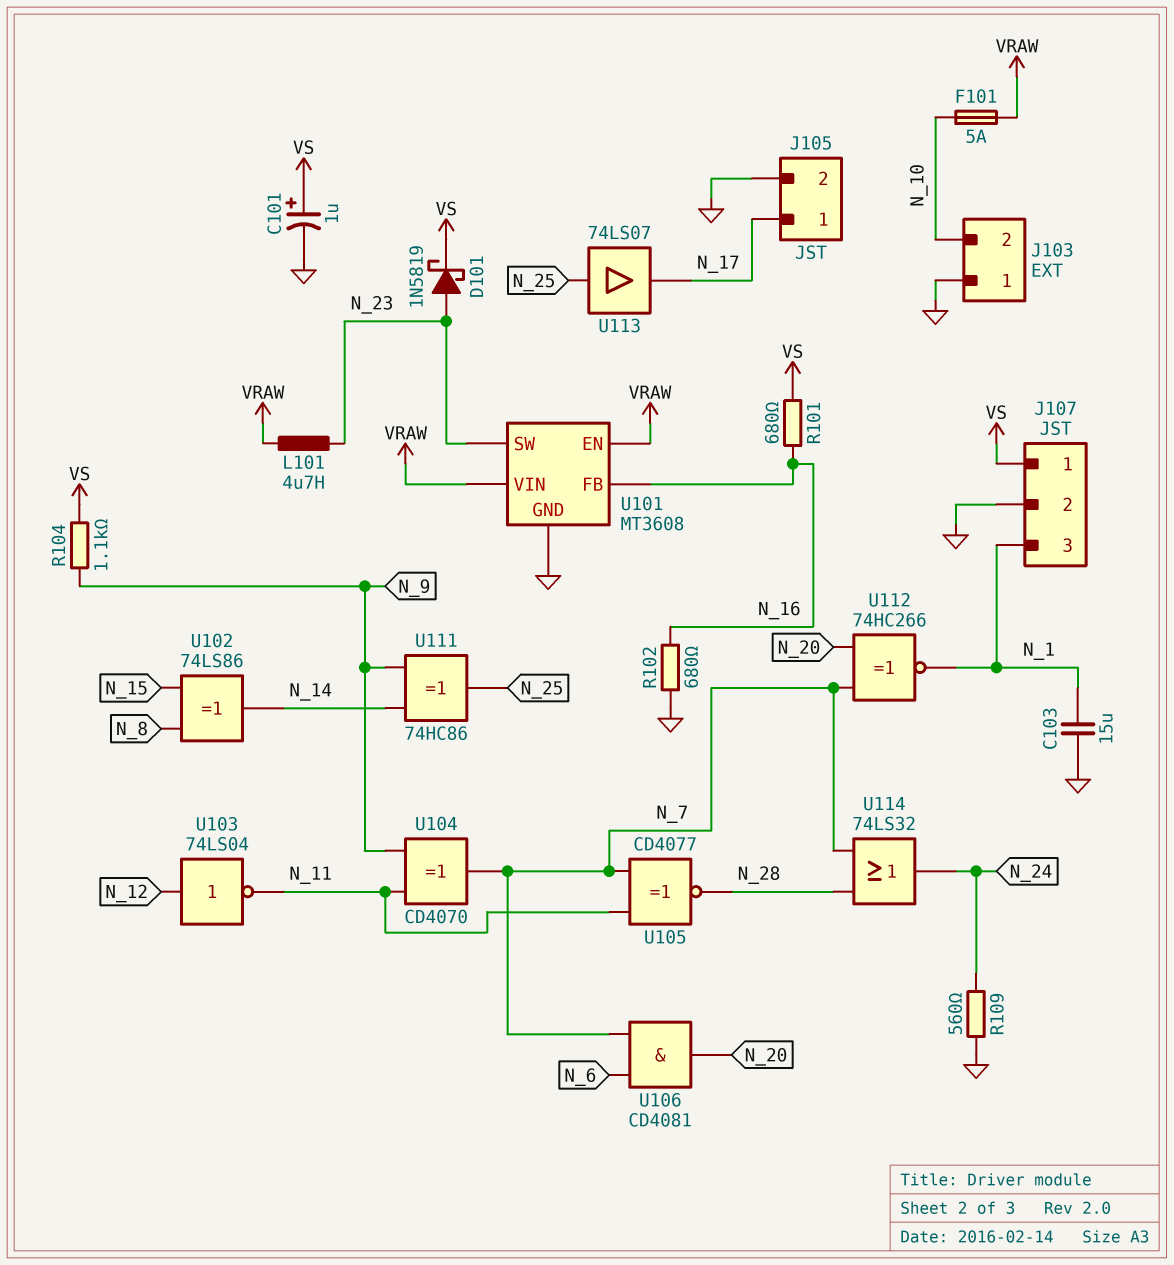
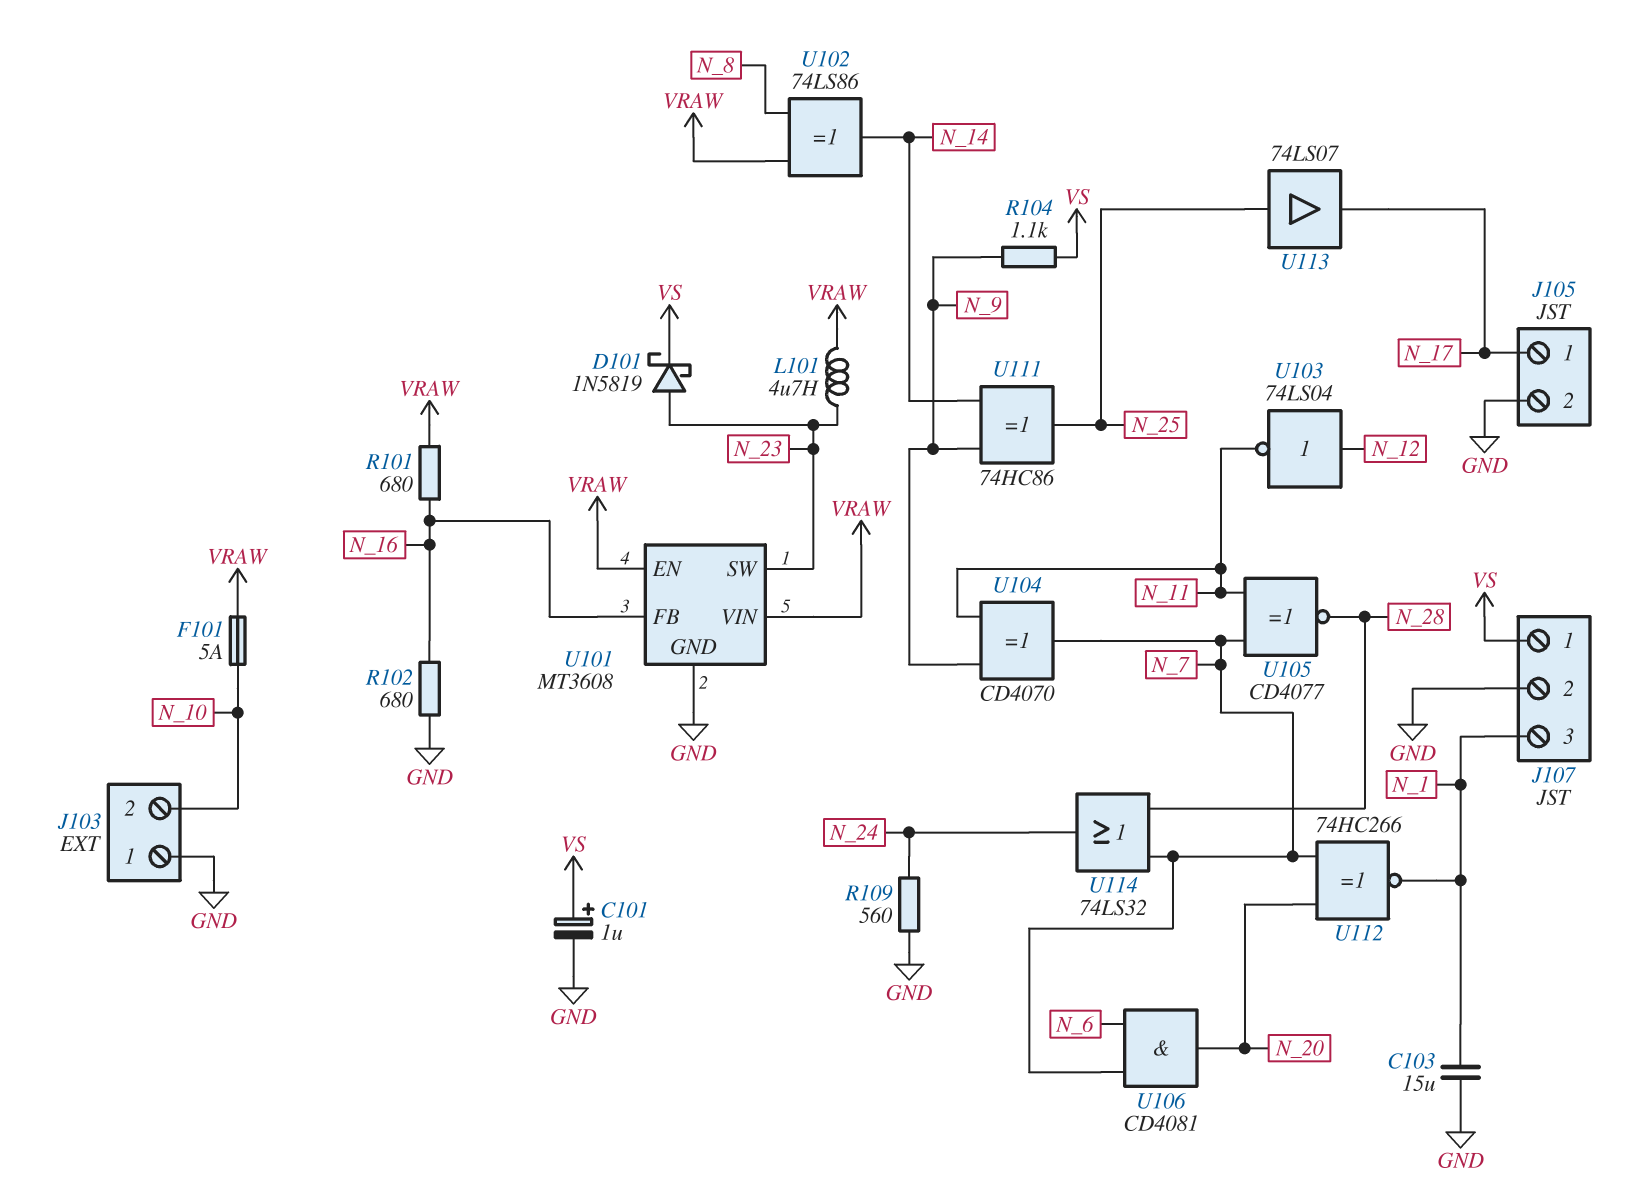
R101: 680 (N_16, VS) -> 680 (N_16, VRAW)
U102: XOR 74LS86 (in N_8, in N_15, out N_14) -> XOR 74LS86 (in N_8, in VRAW, out N_14)

